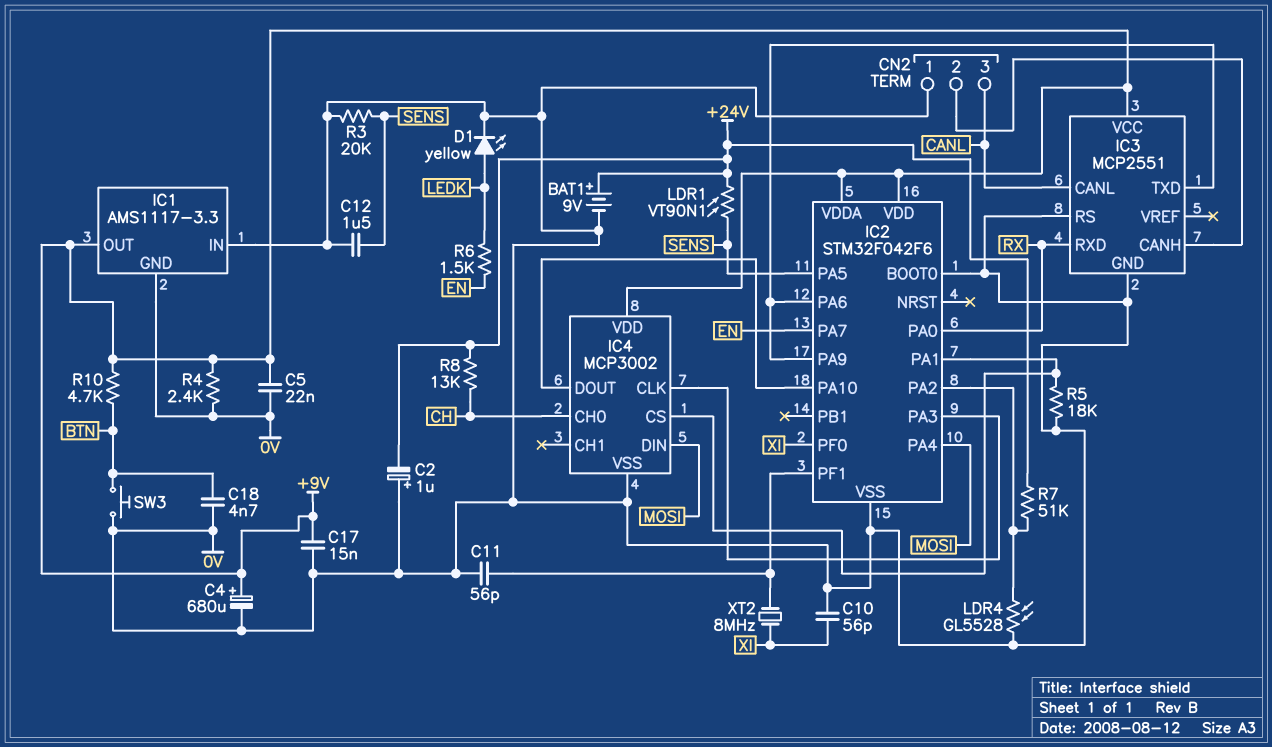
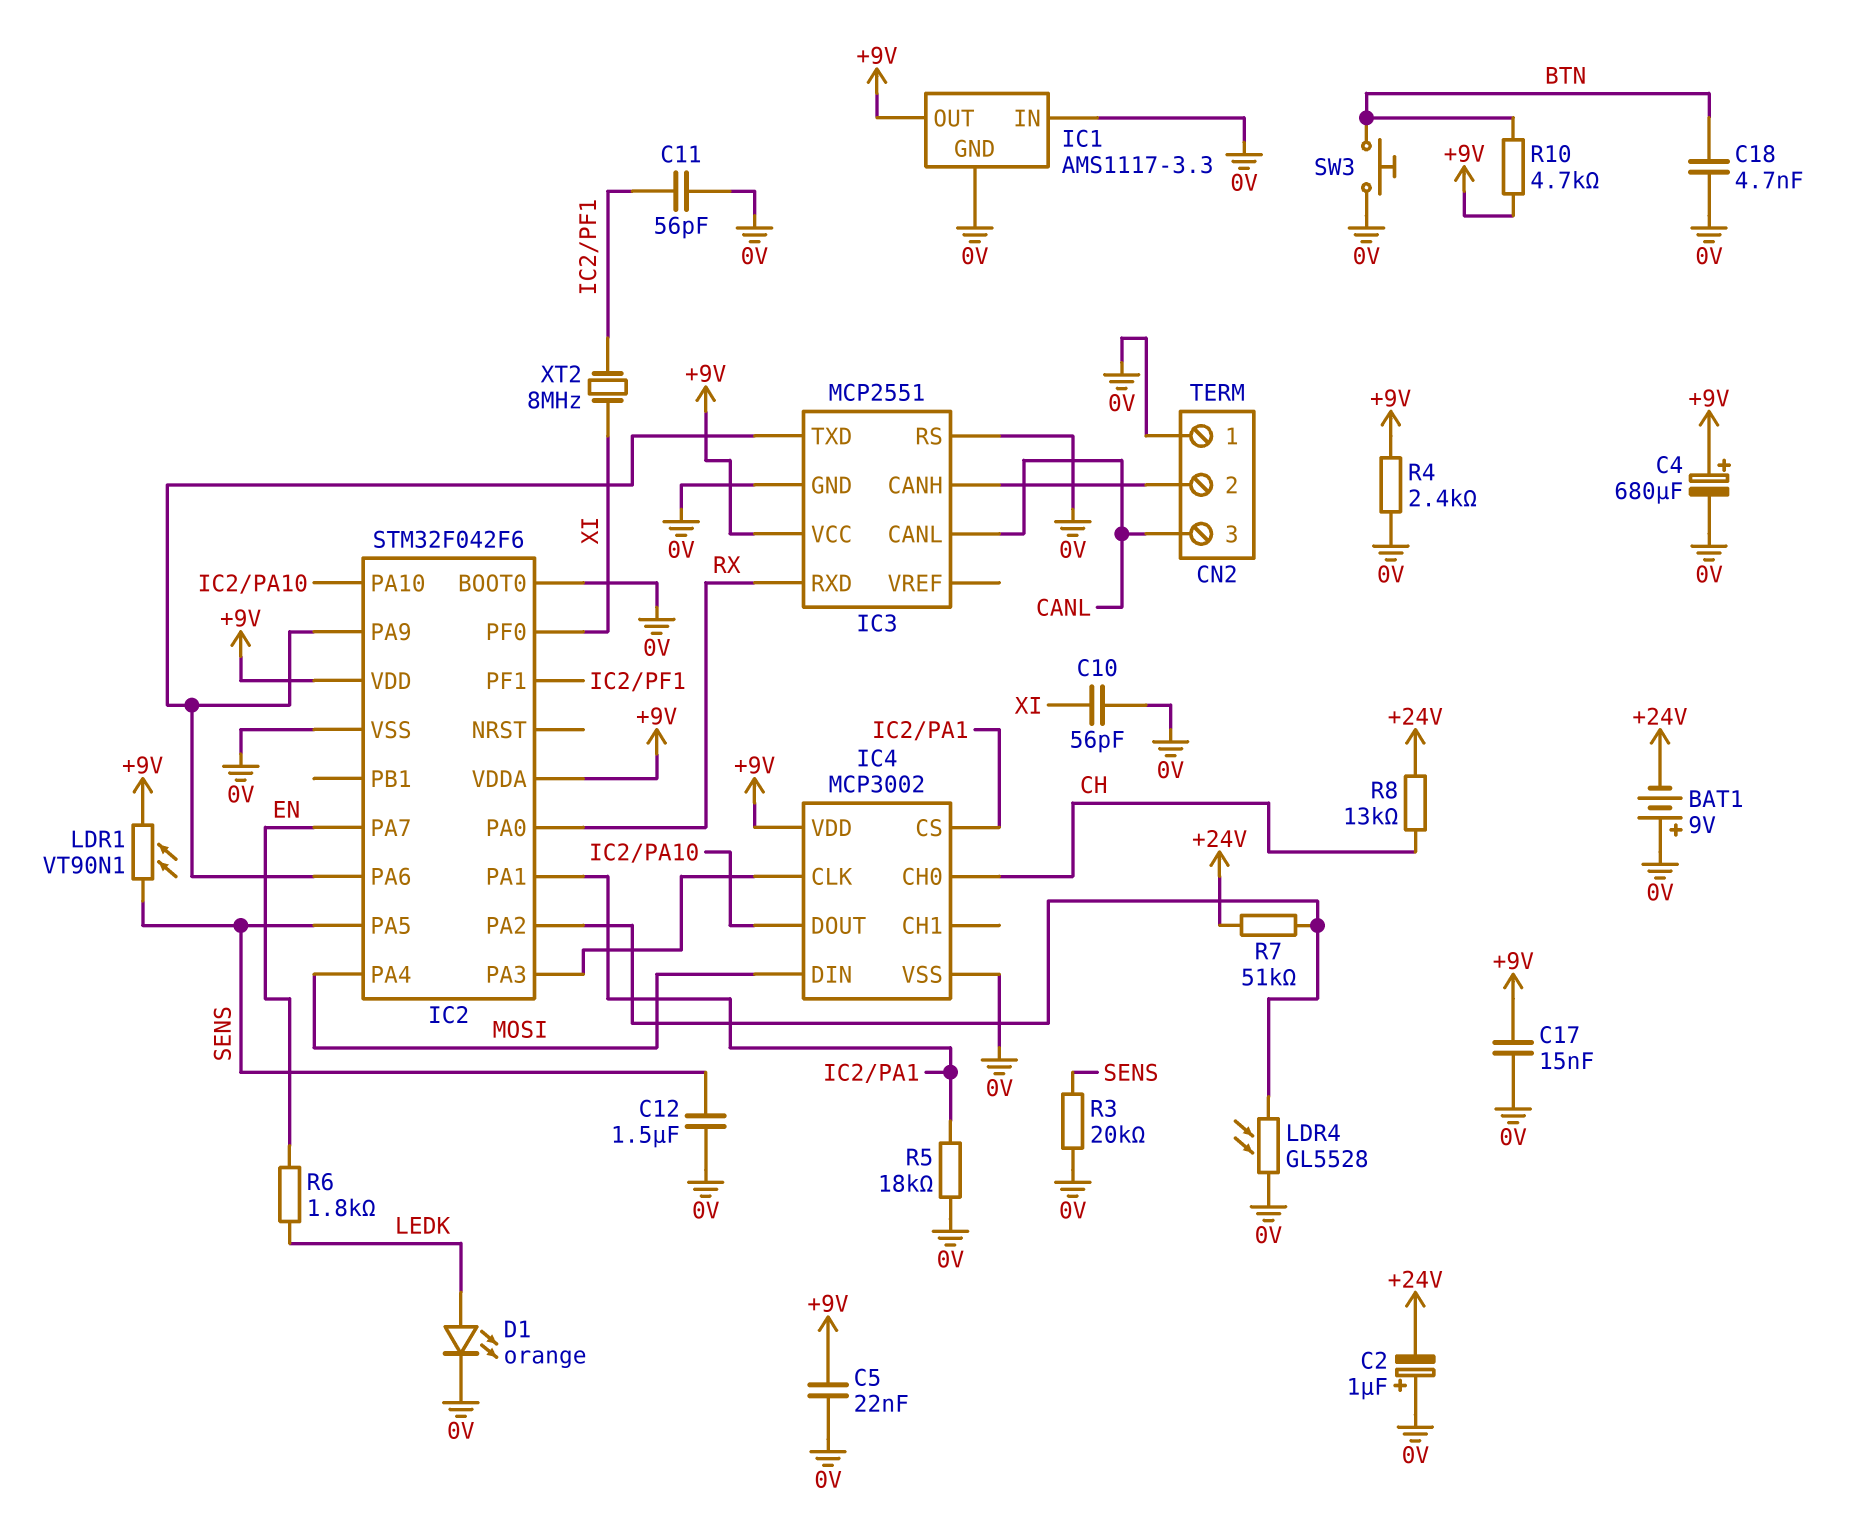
BAT1: 9V (plus +24V, minus 0V) -> 9V (plus 0V, minus +24V)
D1: LED yellow (A LEDK, K 0V) -> LED orange (A LEDK, K 0V)
LDR1: VT90N1 (+24V, SENS) -> VT90N1 (+9V, SENS)
R6: 1.5k (EN, LEDK) -> 1.8k (EN, LEDK)

